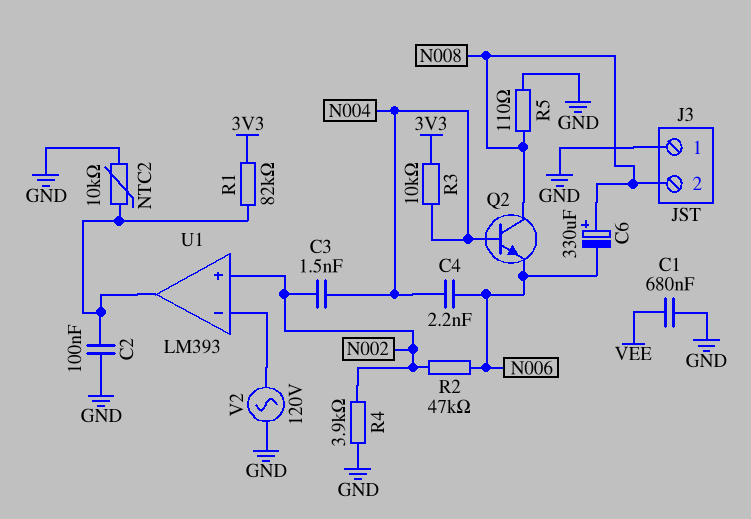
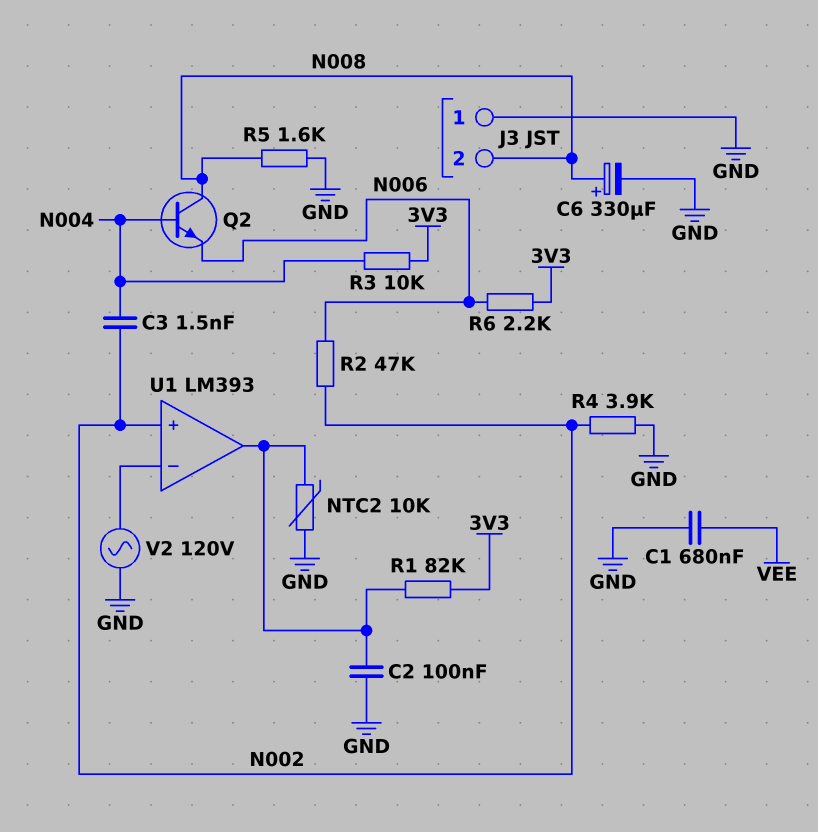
C4: 2.2nF (N004, N006) -> none
C6: 330uF (plus N008, minus N006) -> 330uF (plus N008, minus GND)
R5: 110 (GND, N008) -> 1.6k (GND, N008)
R6: none -> 2.2k (3V3, N006)

